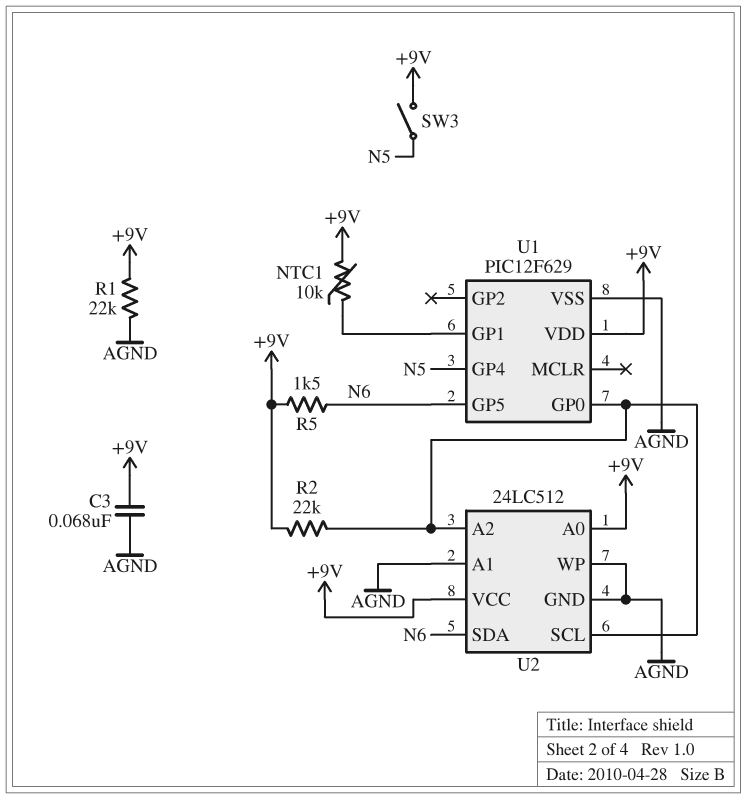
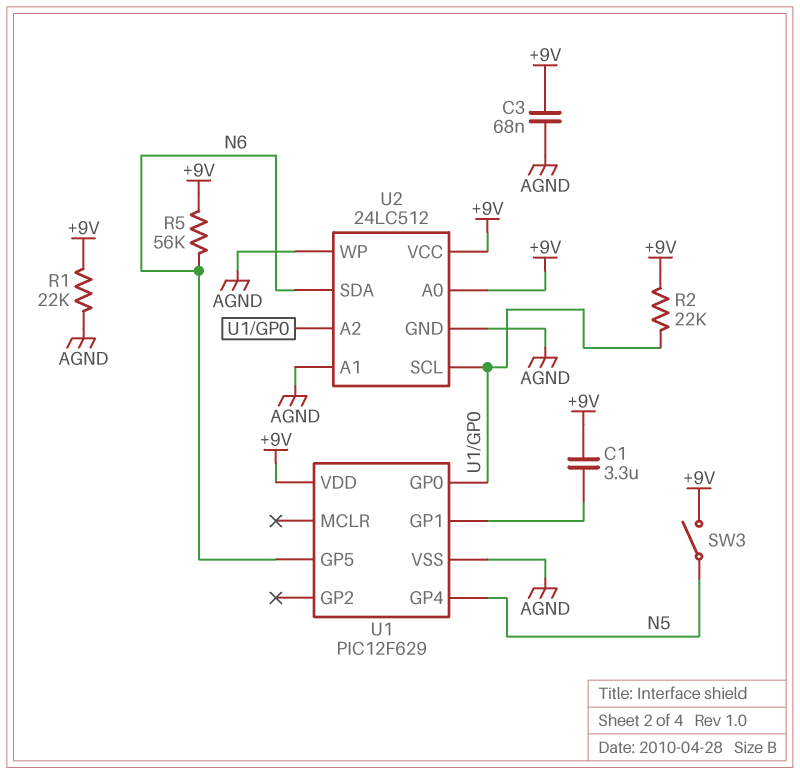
C1: none -> 3.3uF (+9V, U1/GP1)
NTC1: 10k (+9V, U1/GP1) -> none
R5: 1.5k (+9V, N6) -> 56k (+9V, N6)

